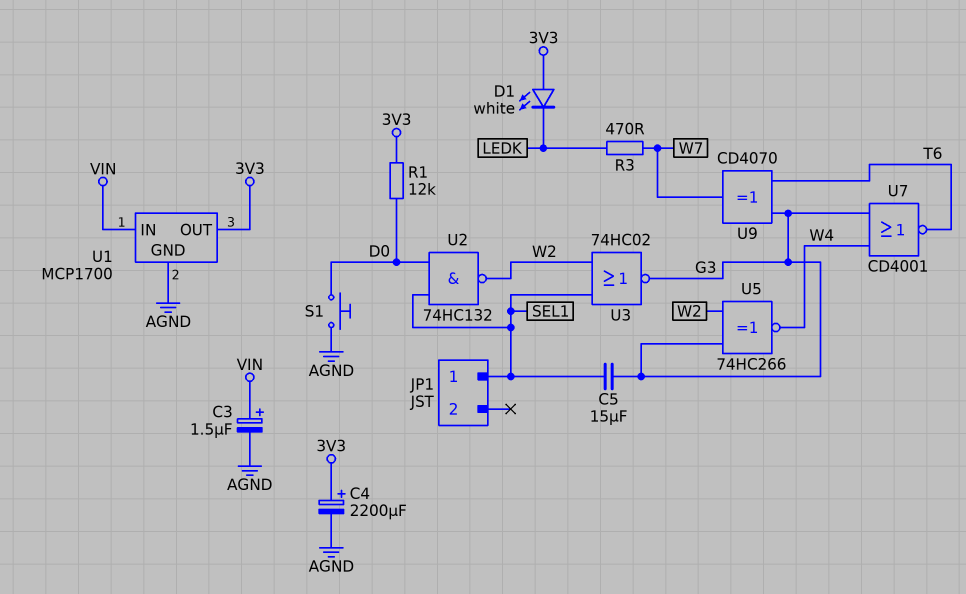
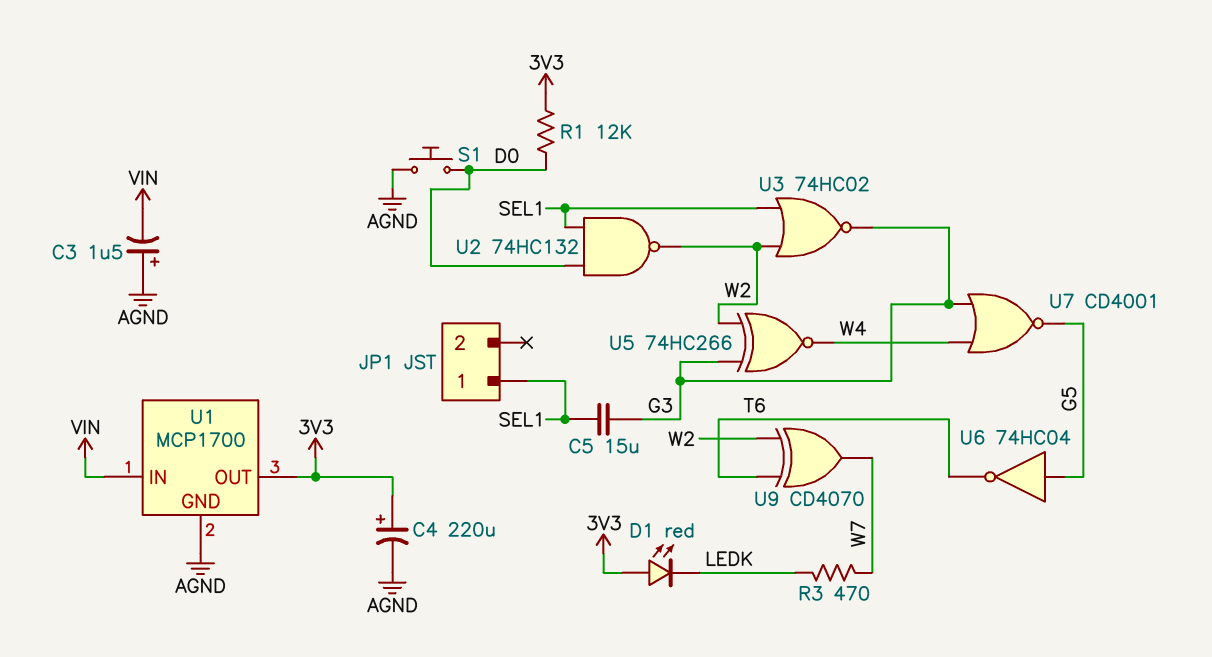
C3: 1.5uF (plus VIN, minus AGND) -> 1.5uF (plus AGND, minus VIN)
C4: 2200uF (plus 3V3, minus AGND) -> 220uF (plus 3V3, minus AGND)
D1: LED white (A 3V3, K LEDK) -> LED red (A 3V3, K LEDK)
U6: none -> NOT 74HC04 (in G5, out T6)
U7: NOR CD4001 (in G3, in W4, out T6) -> NOR CD4001 (in G3, in W4, out G5)
U9: XOR CD4070 (in G3, in T6, out W7) -> XOR CD4070 (in T6, in W2, out W7)

